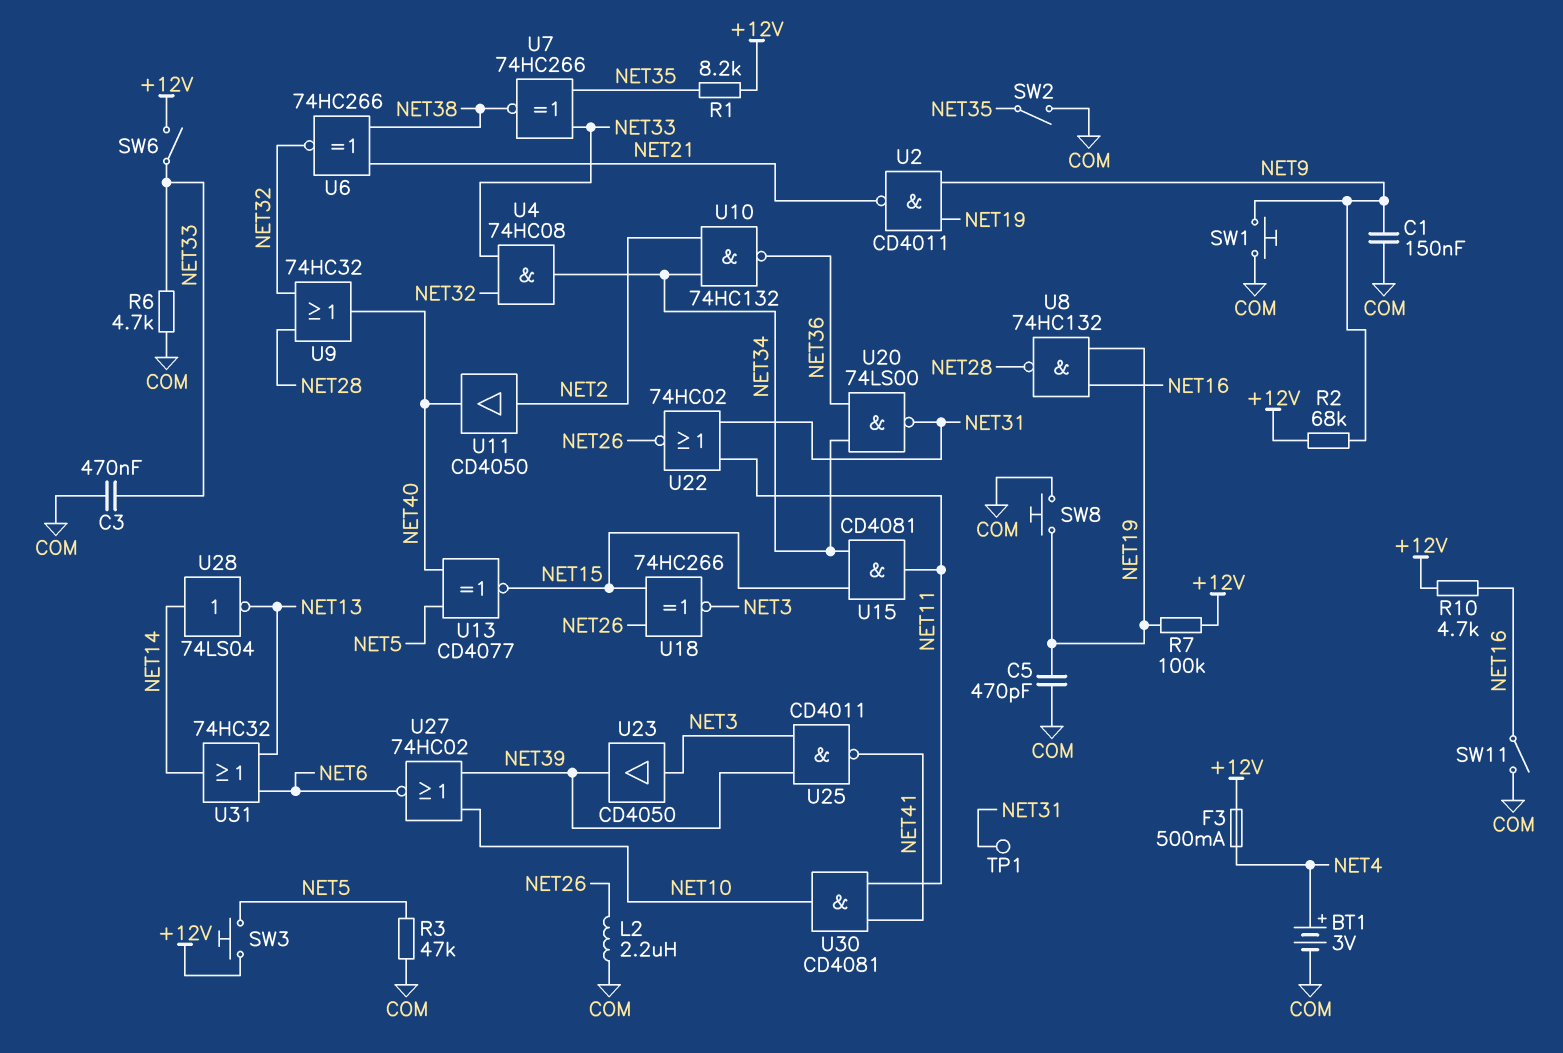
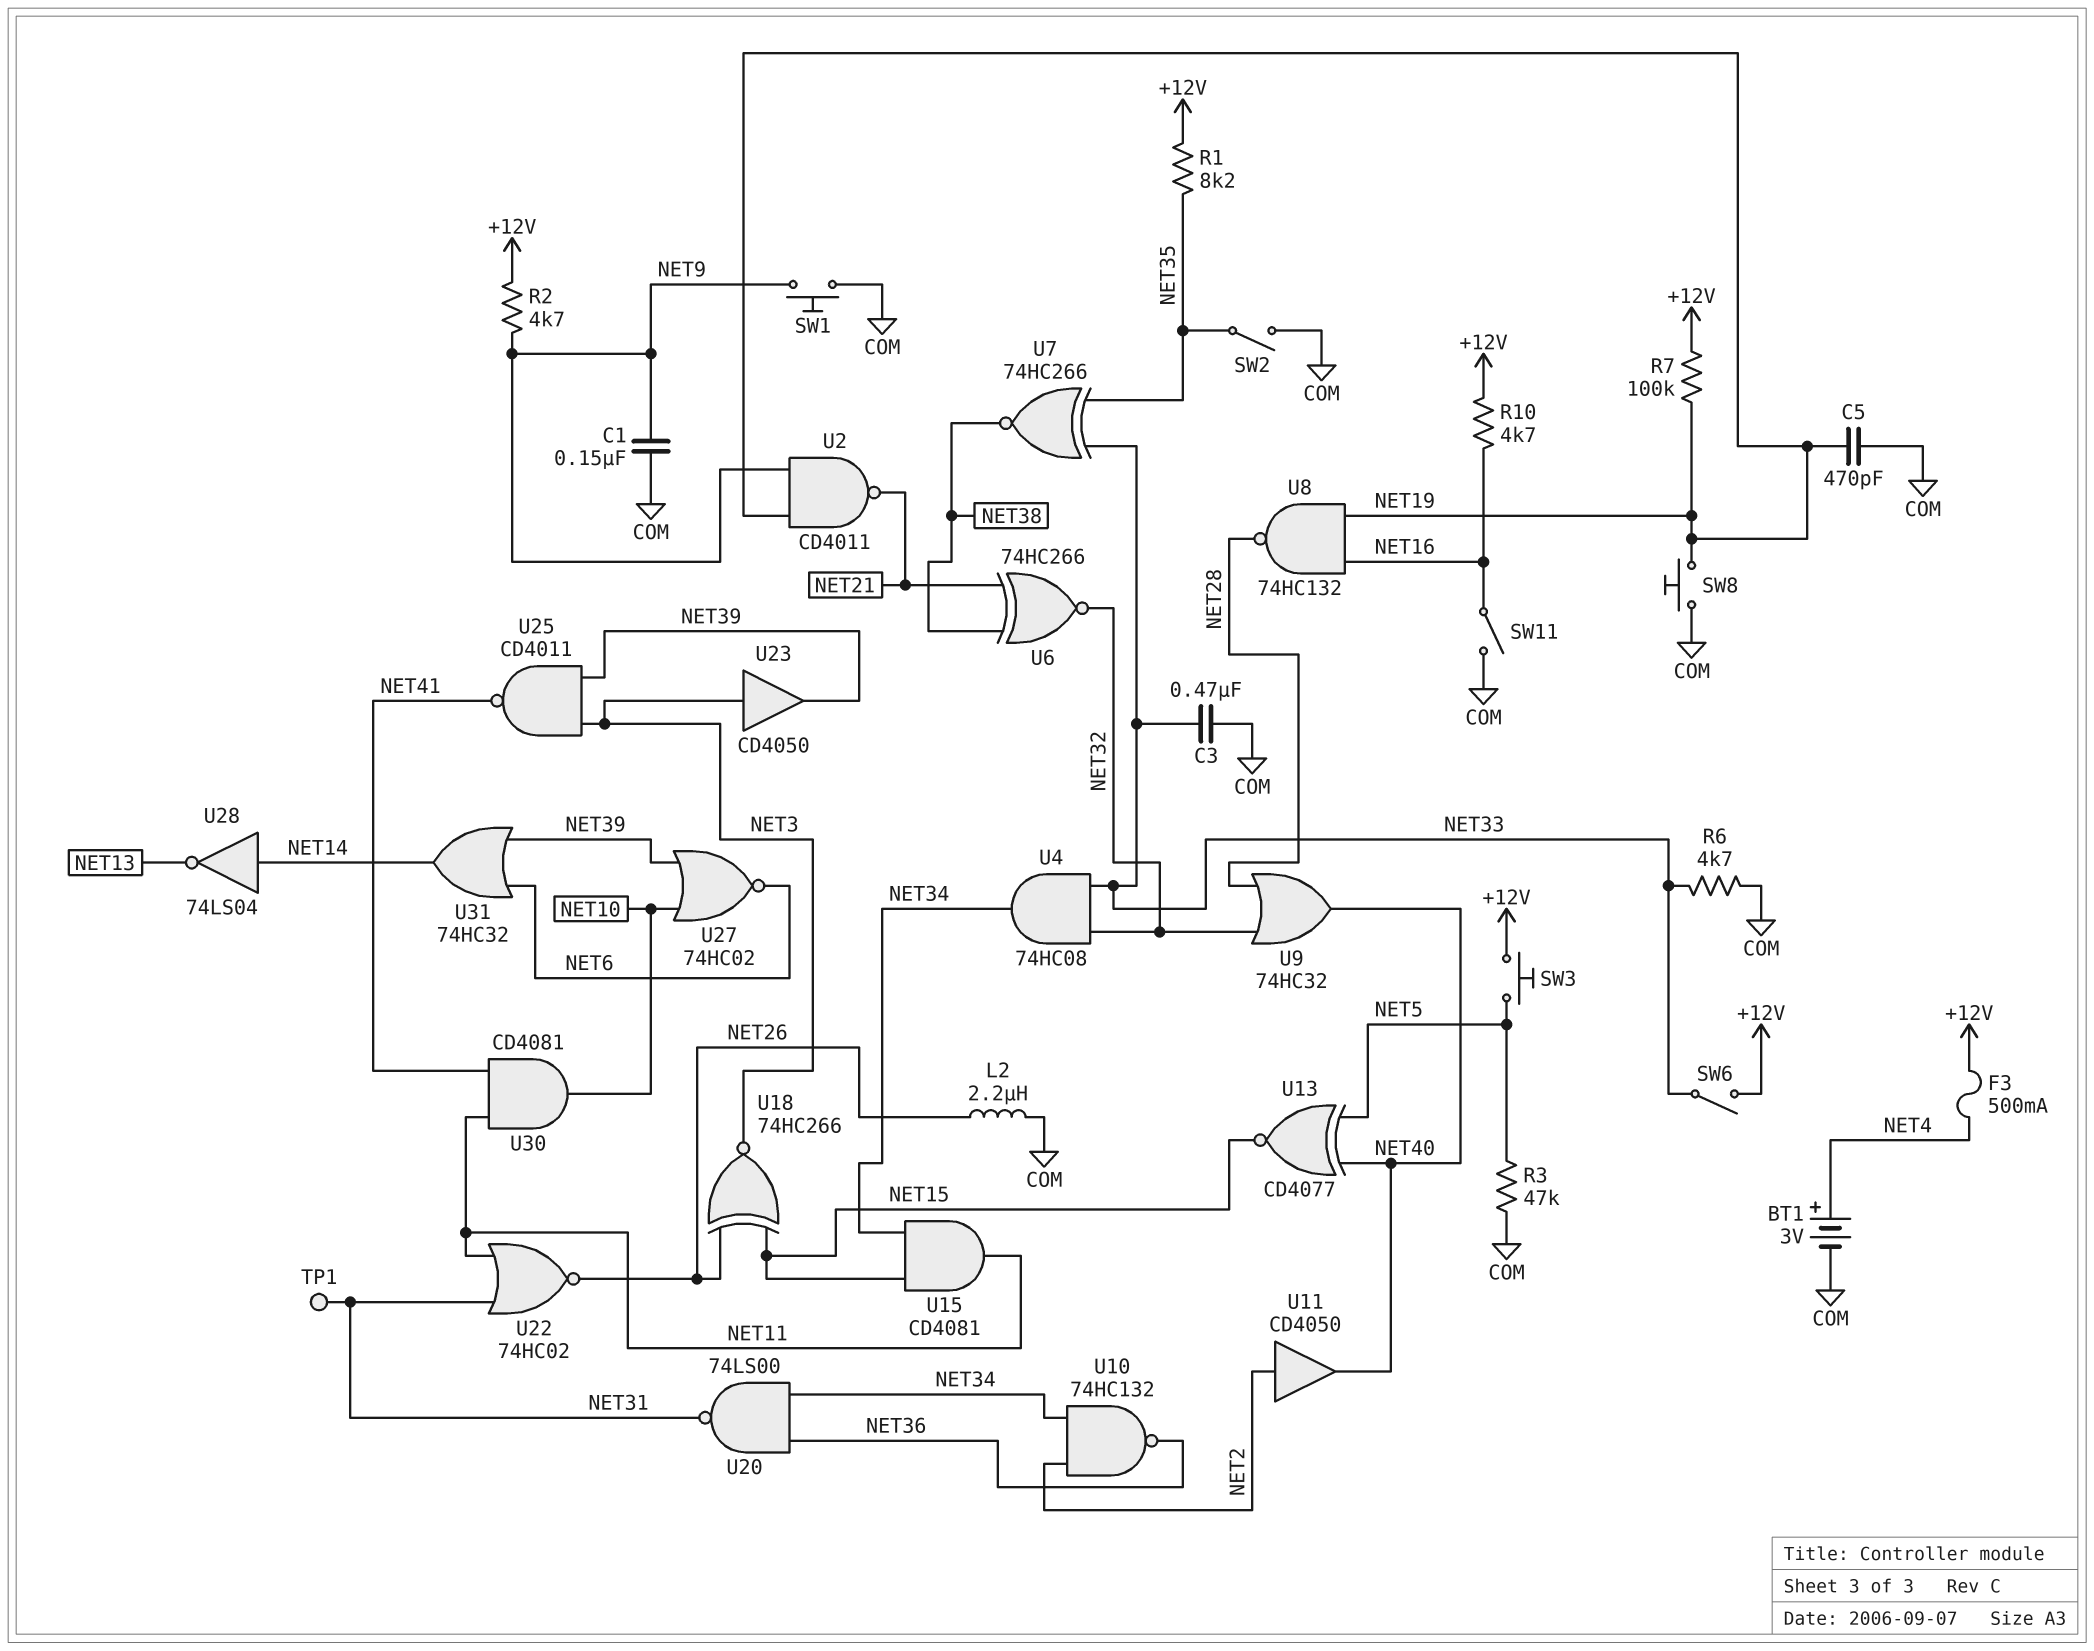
R2: 68k (+12V, NET9) -> 4.7k (+12V, NET9)
U31: OR 74HC32 (in NET6, in NET13, out NET14) -> OR 74HC32 (in NET6, in NET39, out NET14)

